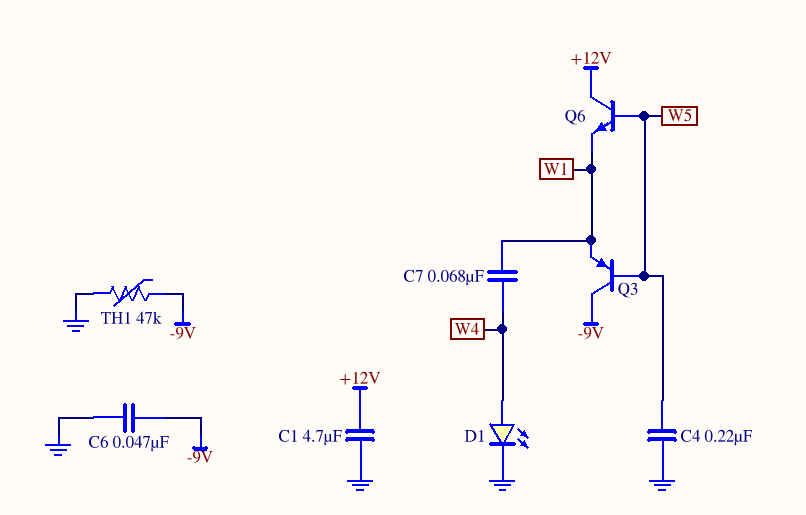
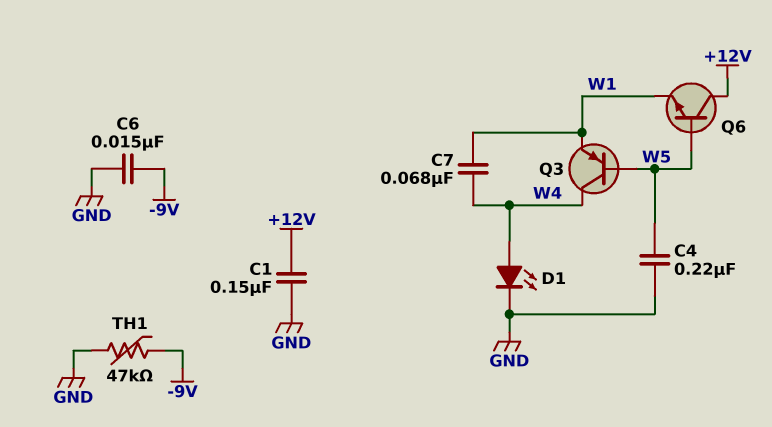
C1: 4.7uF (+12V, GND) -> 150nF (+12V, GND)
C6: 47nF (-9V, GND) -> 15nF (-9V, GND)
Q3: PNP (B W5, C -9V, E W1) -> PNP (B W5, C W4, E W1)

